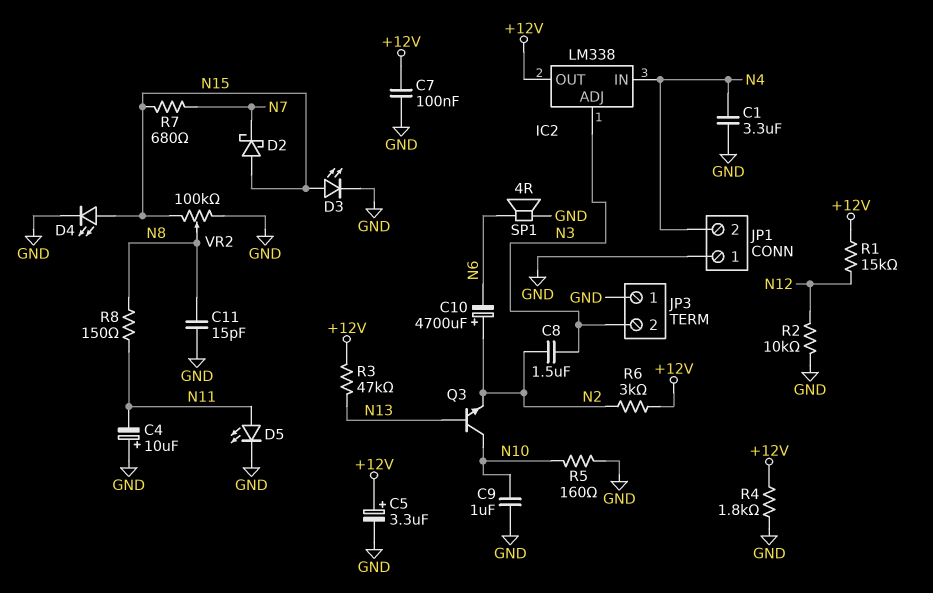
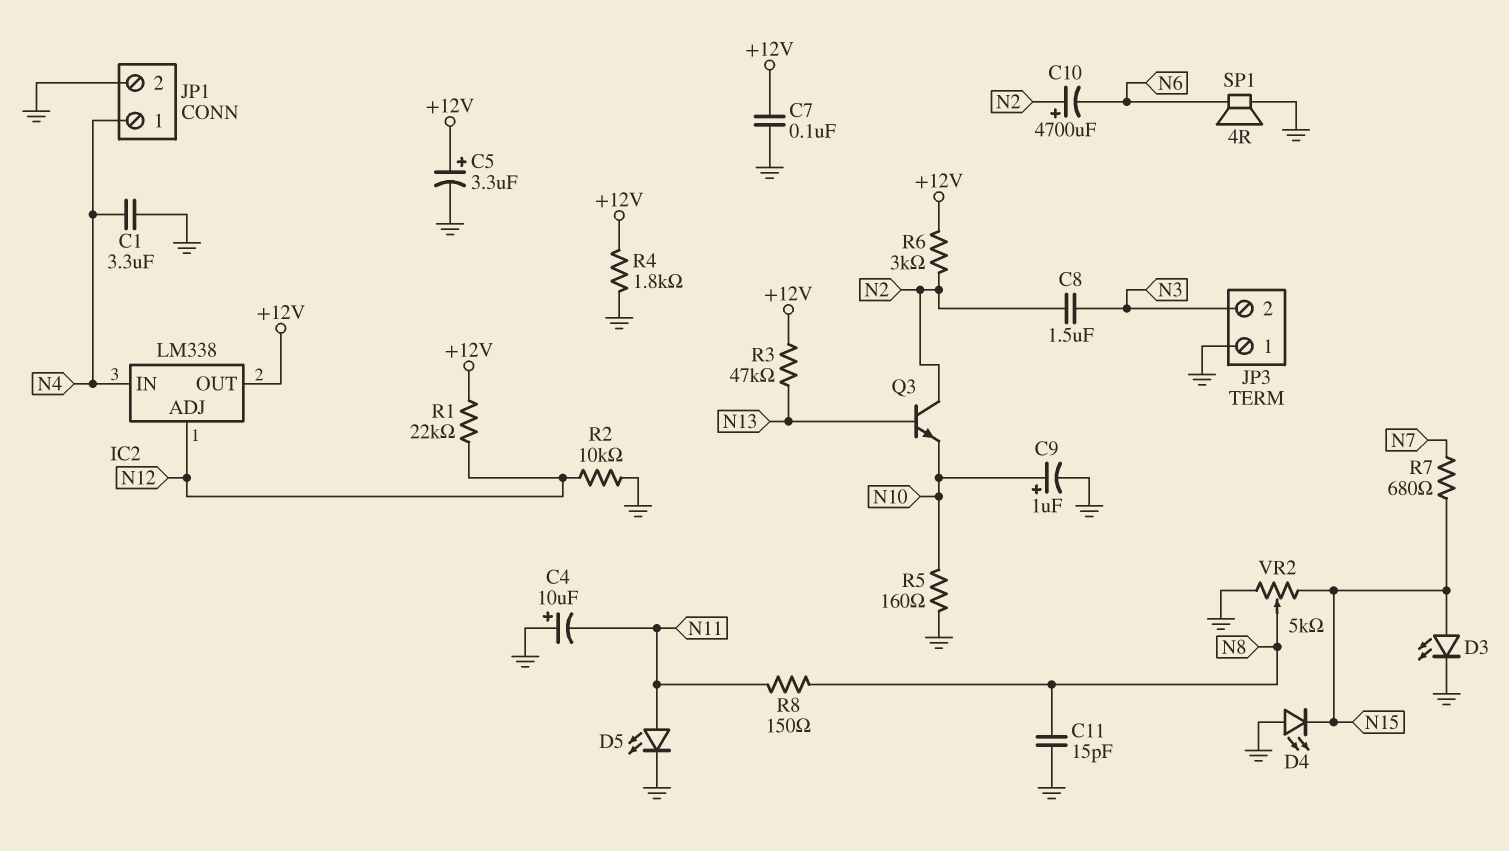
C9: 1uF (GND, N10) -> 1uF (plus N10, minus GND)
D2: schottky (A N15, K N7) -> none
D4: LED (A N15, K GND) -> LED (A GND, K N15)
IC2 pin ADJ: N3 -> N12
JP1 pin 1: GND -> N4
JP1 pin 2: N4 -> GND
Q3: NPN (B N13, C N10, E N2) -> NPN (B N13, C N2, E N10)
R1: 15k (+12V, N12) -> 22k (+12V, N12)
VR2: 100k (GND, N15, wiper N8) -> 5k (GND, N15, wiper N8)

